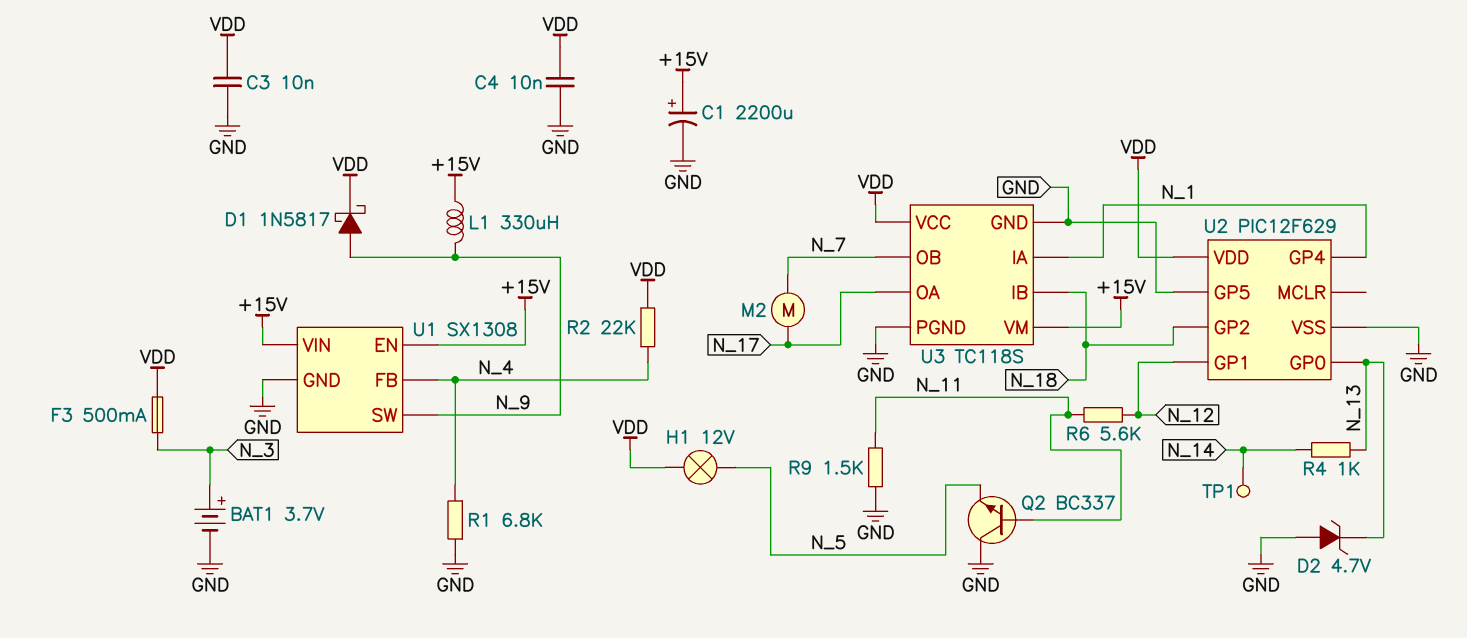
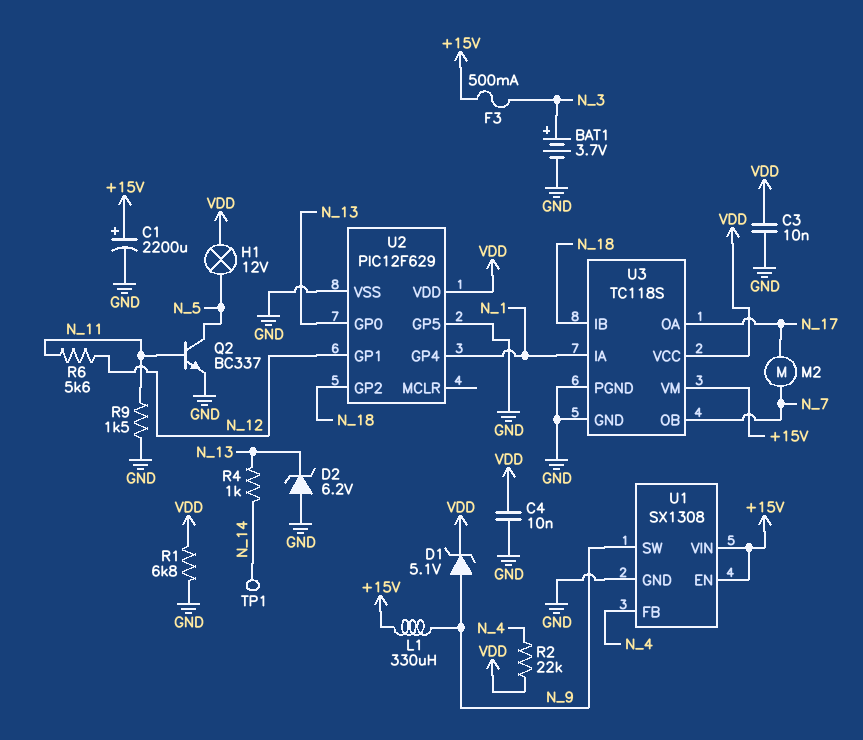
D1: schottky 1N5817 (A N_9, K VDD) -> zener 5.1V (A N_9, K VDD)
D2: zener 4.7V (A GND, K N_13) -> zener 6.2V (A GND, K N_13)
F3: 500mA (N_3, VDD) -> 500mA (+15V, N_3)
Q2: NPN BC337 (B N_11, C GND, E N_5) -> NPN BC337 (B N_11, C N_5, E GND)
R1: 6.8k (GND, N_4) -> 6.8k (GND, VDD)

